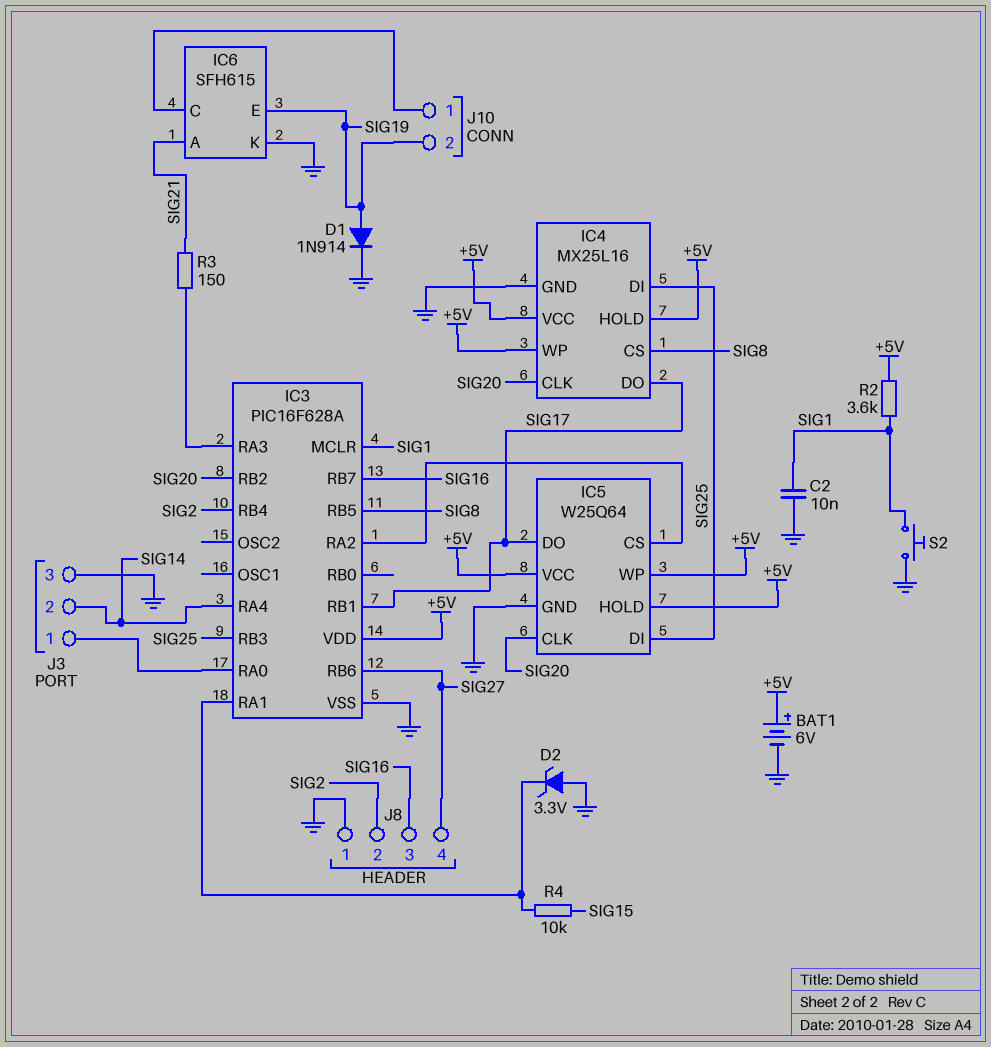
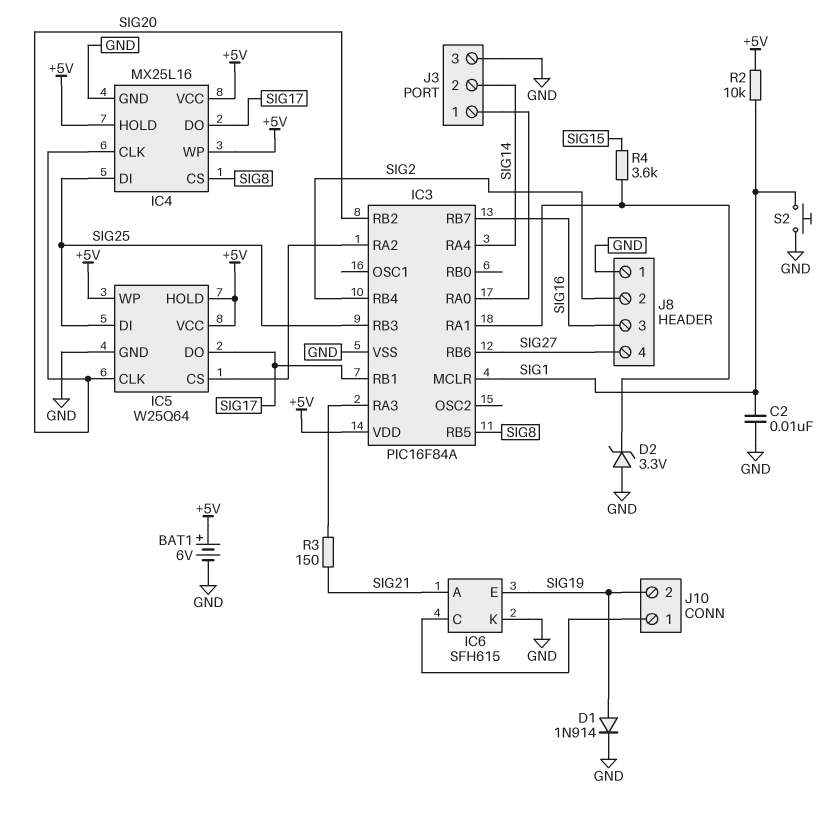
IC3: PIC16F628A -> PIC16F84A
R2: 3.6k (+5V, SIG1) -> 10k (+5V, SIG1)
R4: 10k (IC3/RA1, SIG15) -> 3.6k (IC3/RA1, SIG15)

